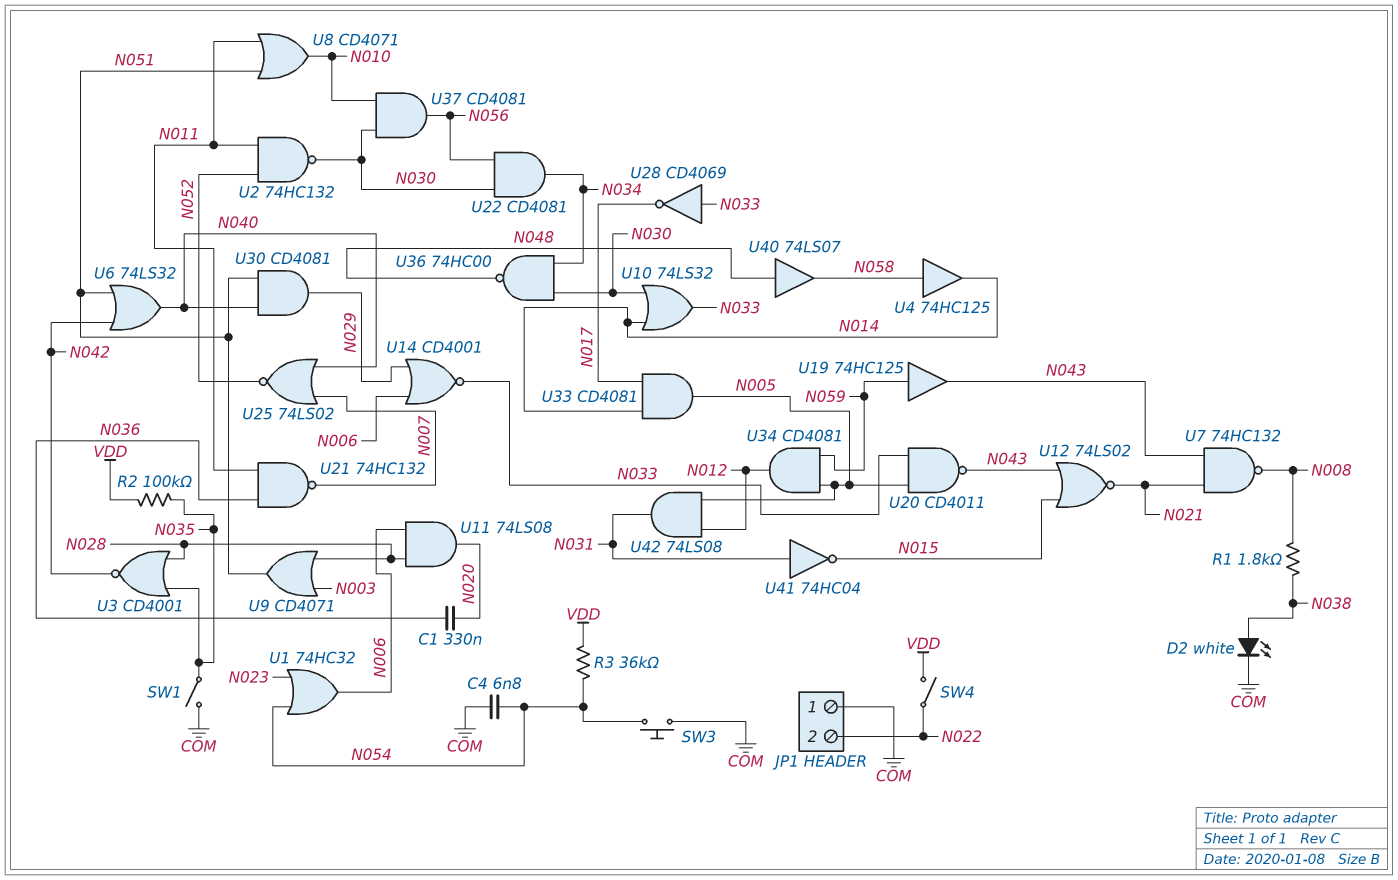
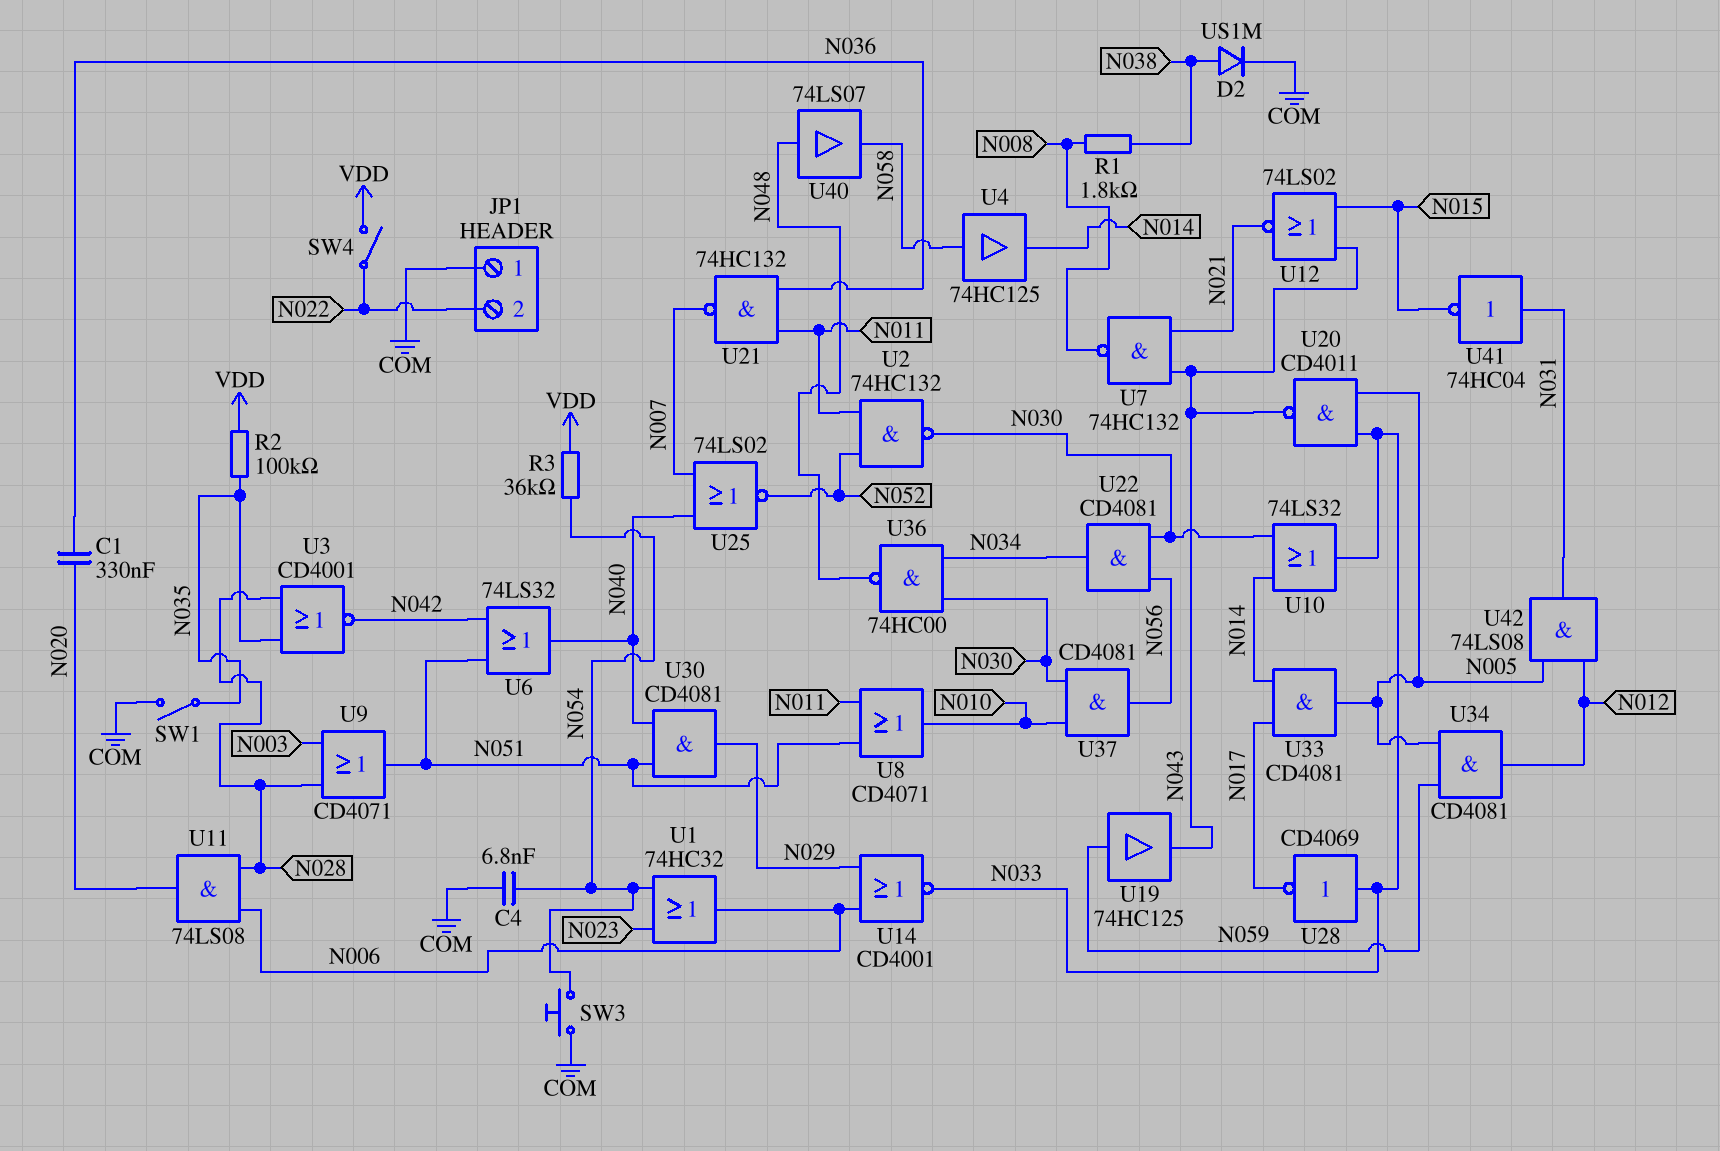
D2: LED white (A N038, K COM) -> diode US1M (A N038, K COM)

